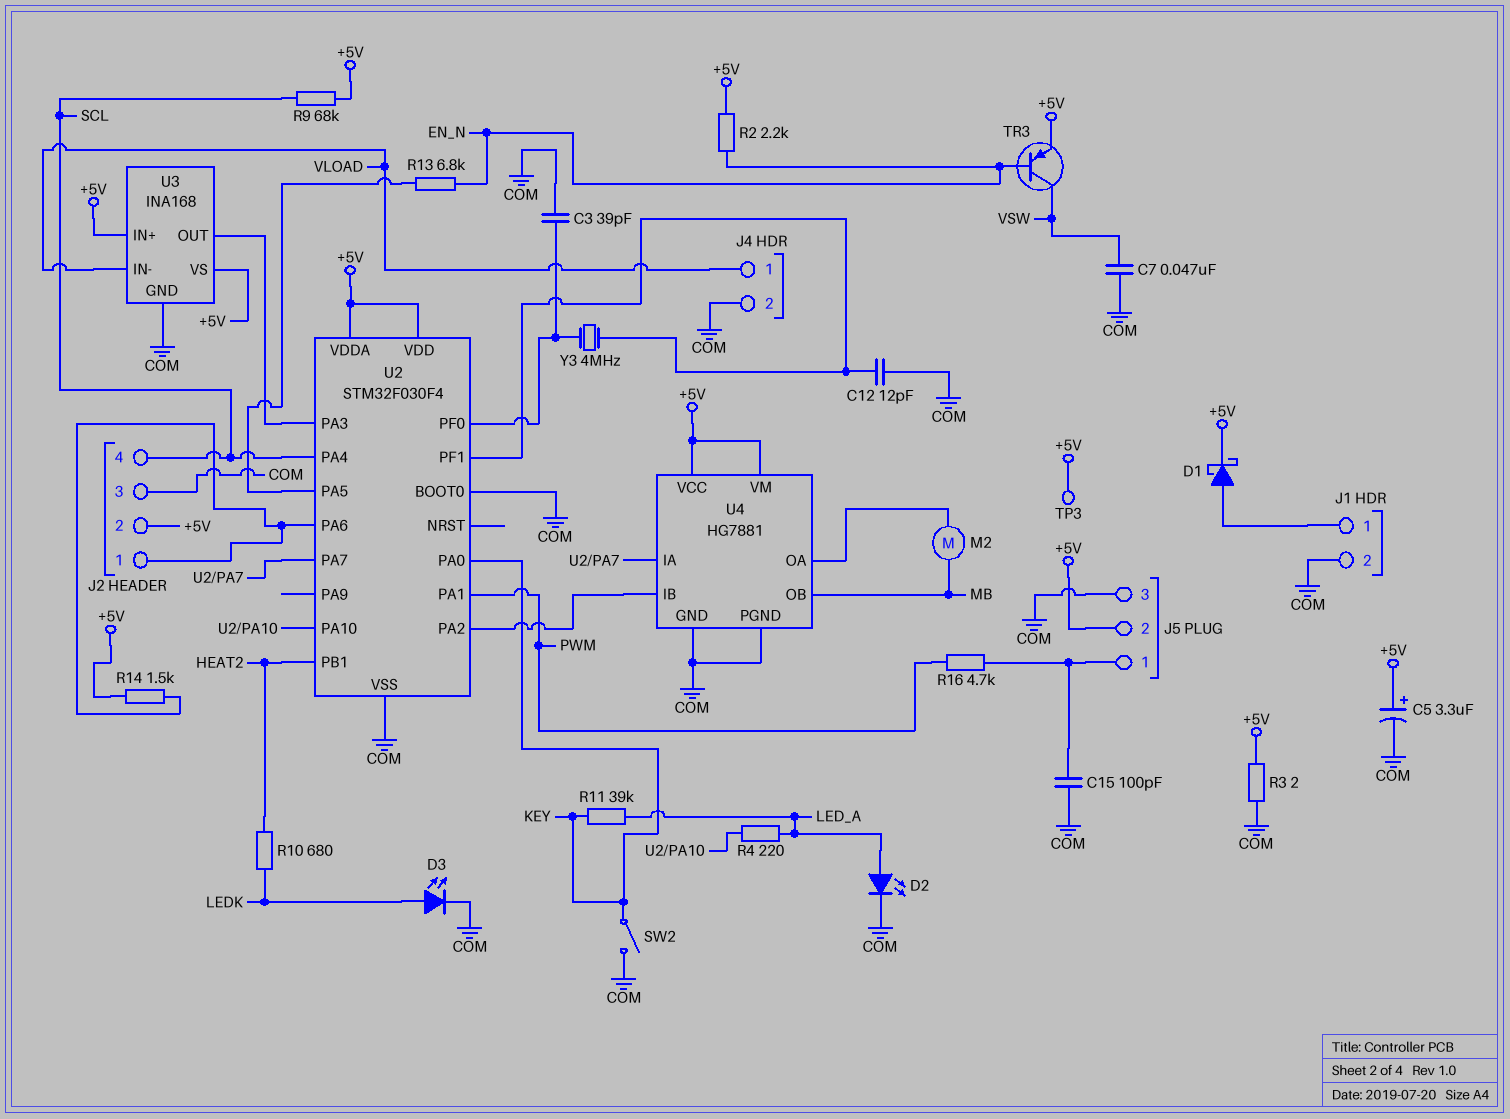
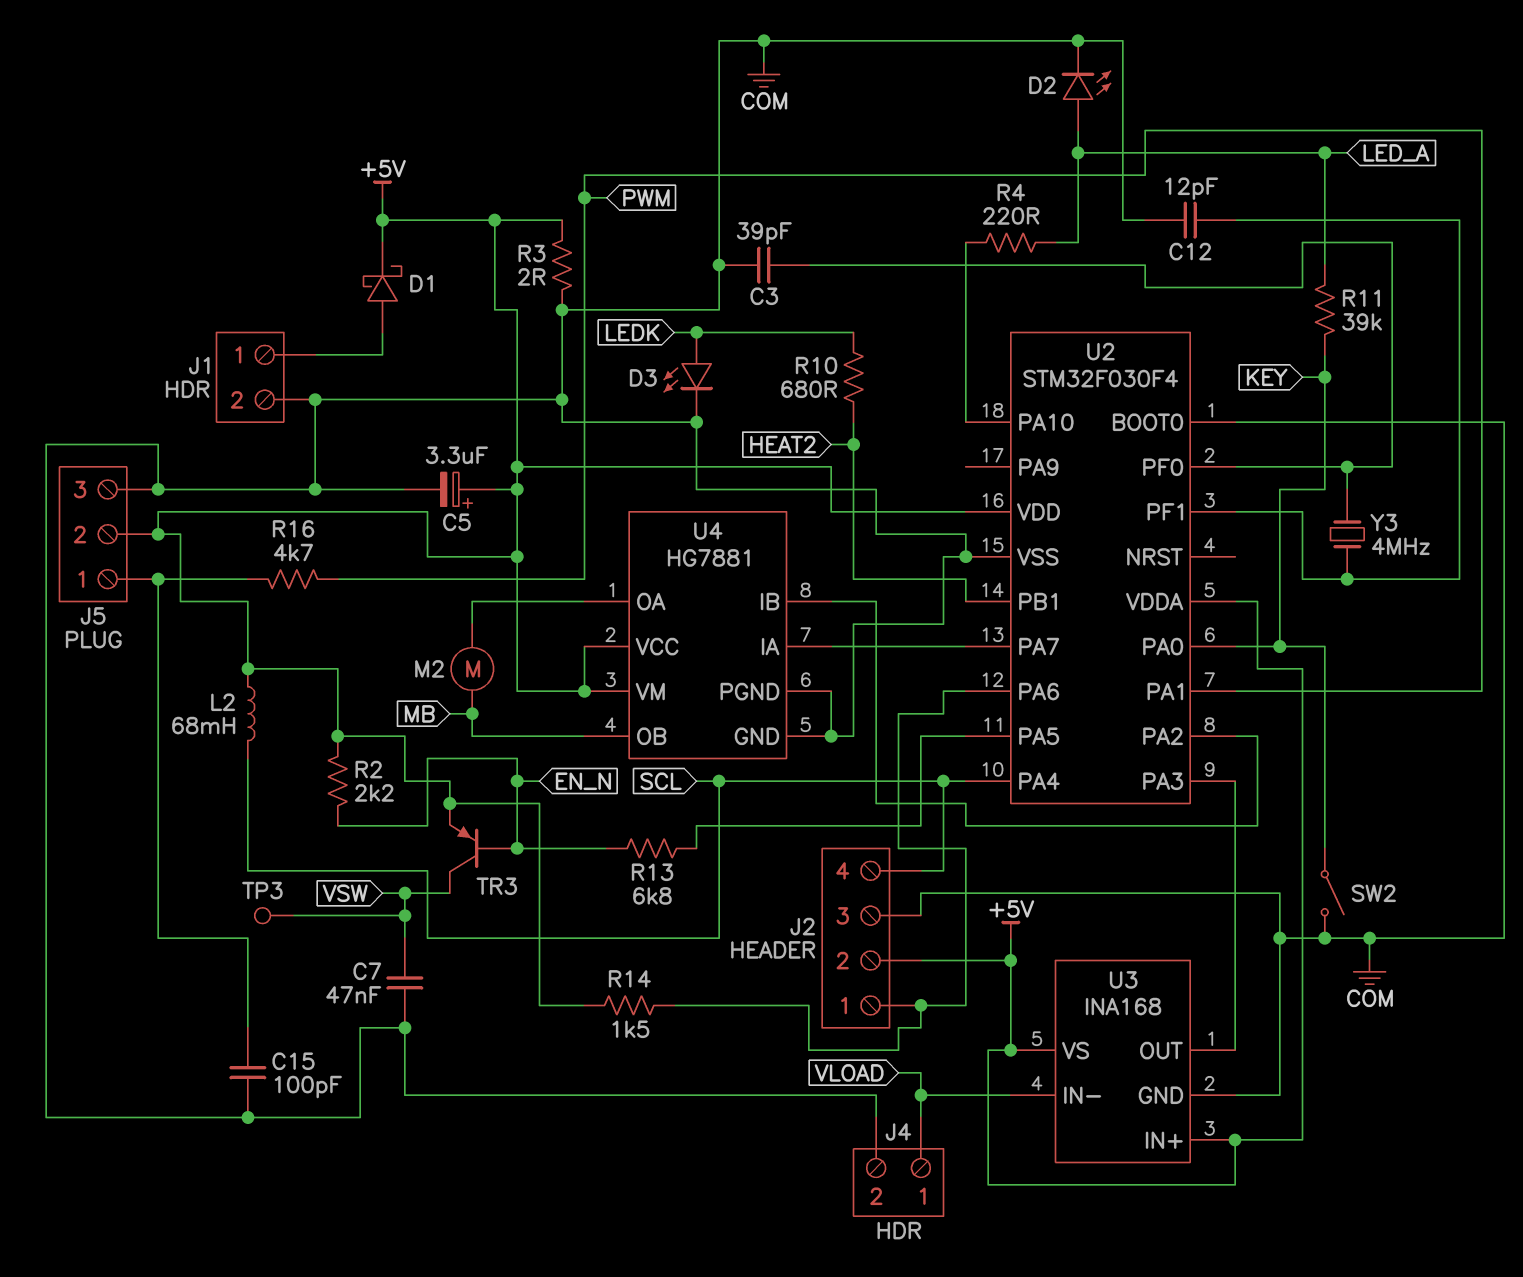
L2: none -> 68mH (+5V, SCL)
R9: 68k (+5V, SCL) -> none
TP3: test point (+5V) -> test point (VSW)

